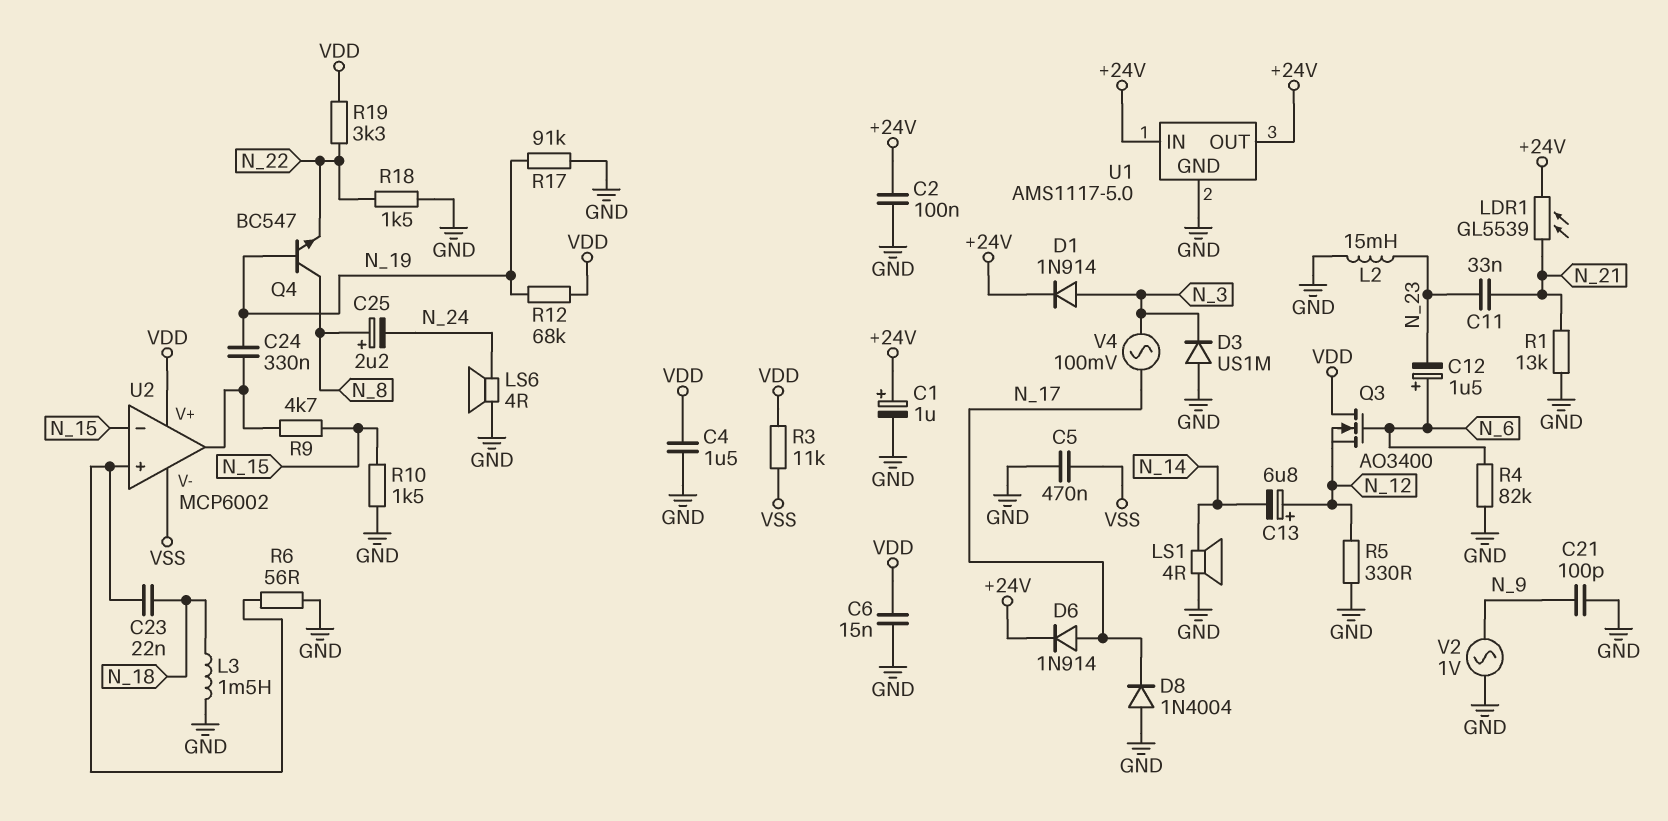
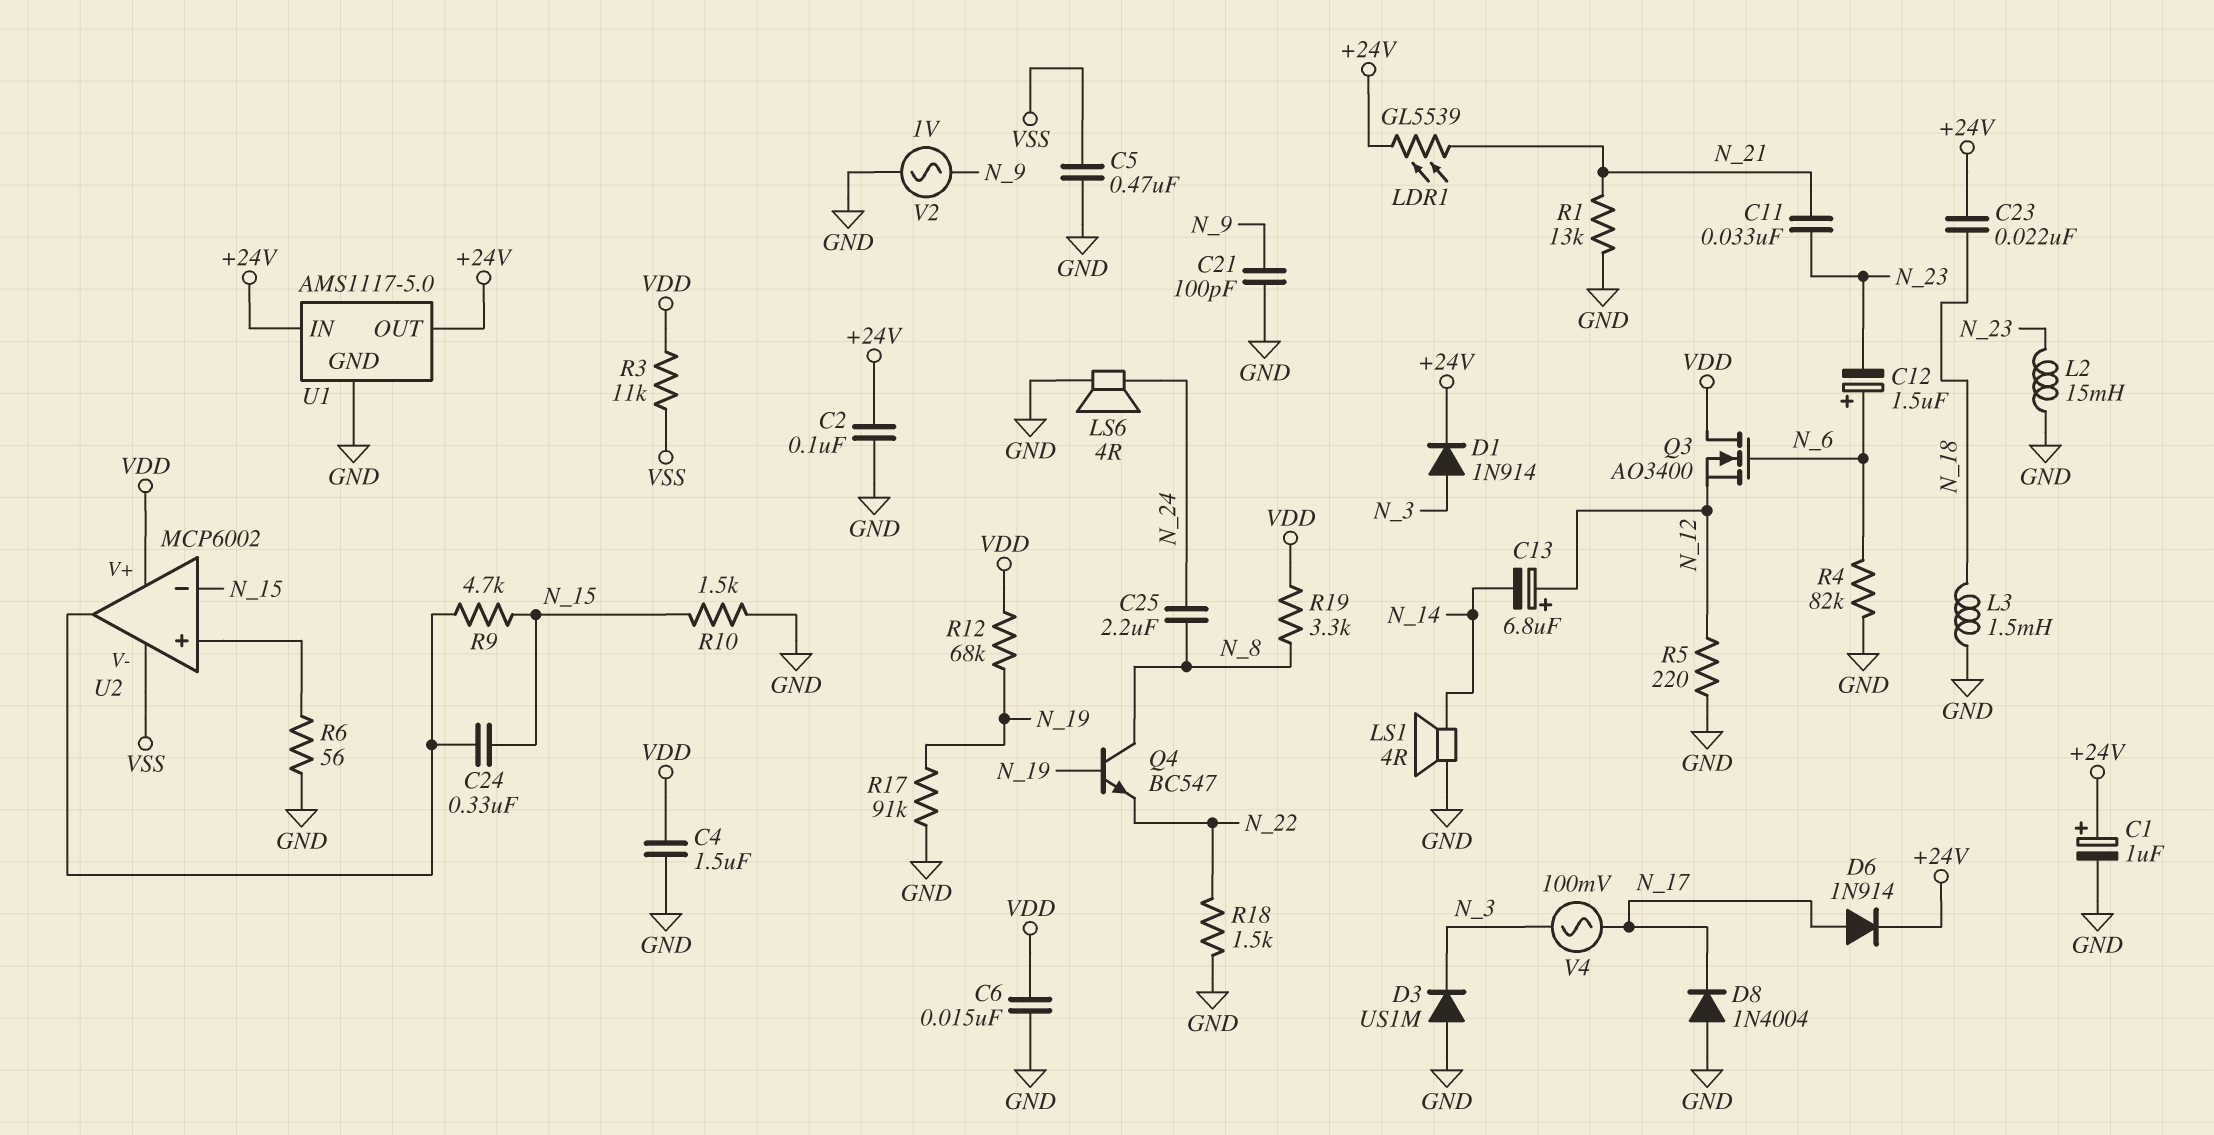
C23: 22nF (N_18, U2/in+) -> 22nF (+24V, N_18)
C24: 330nF (N_19, U2/out) -> 330nF (N_15, U2/out)
C25: 2.2uF (plus N_8, minus N_24) -> 2.2uF (N_8, N_24)
R5: 330 (GND, N_12) -> 220 (GND, N_12)
R19: 3.3k (N_22, VDD) -> 3.3k (N_8, VDD)

